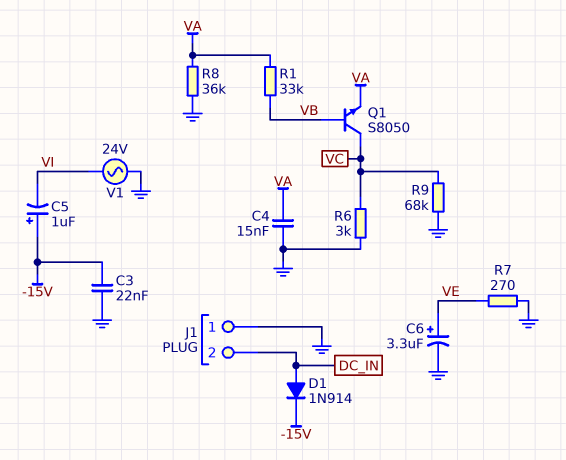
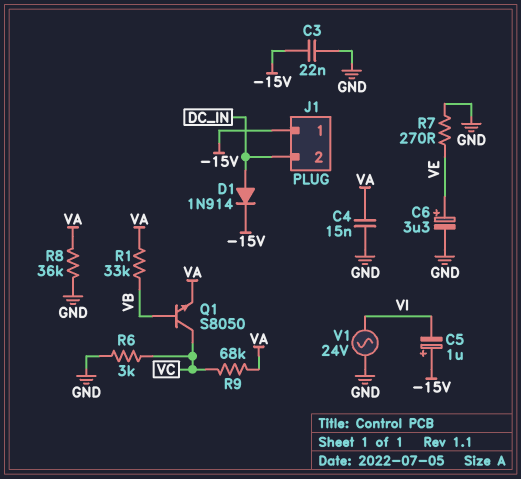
J1 pin 1: GND -> -15V
R9: 68k (GND, VC) -> 68k (VA, VC)

